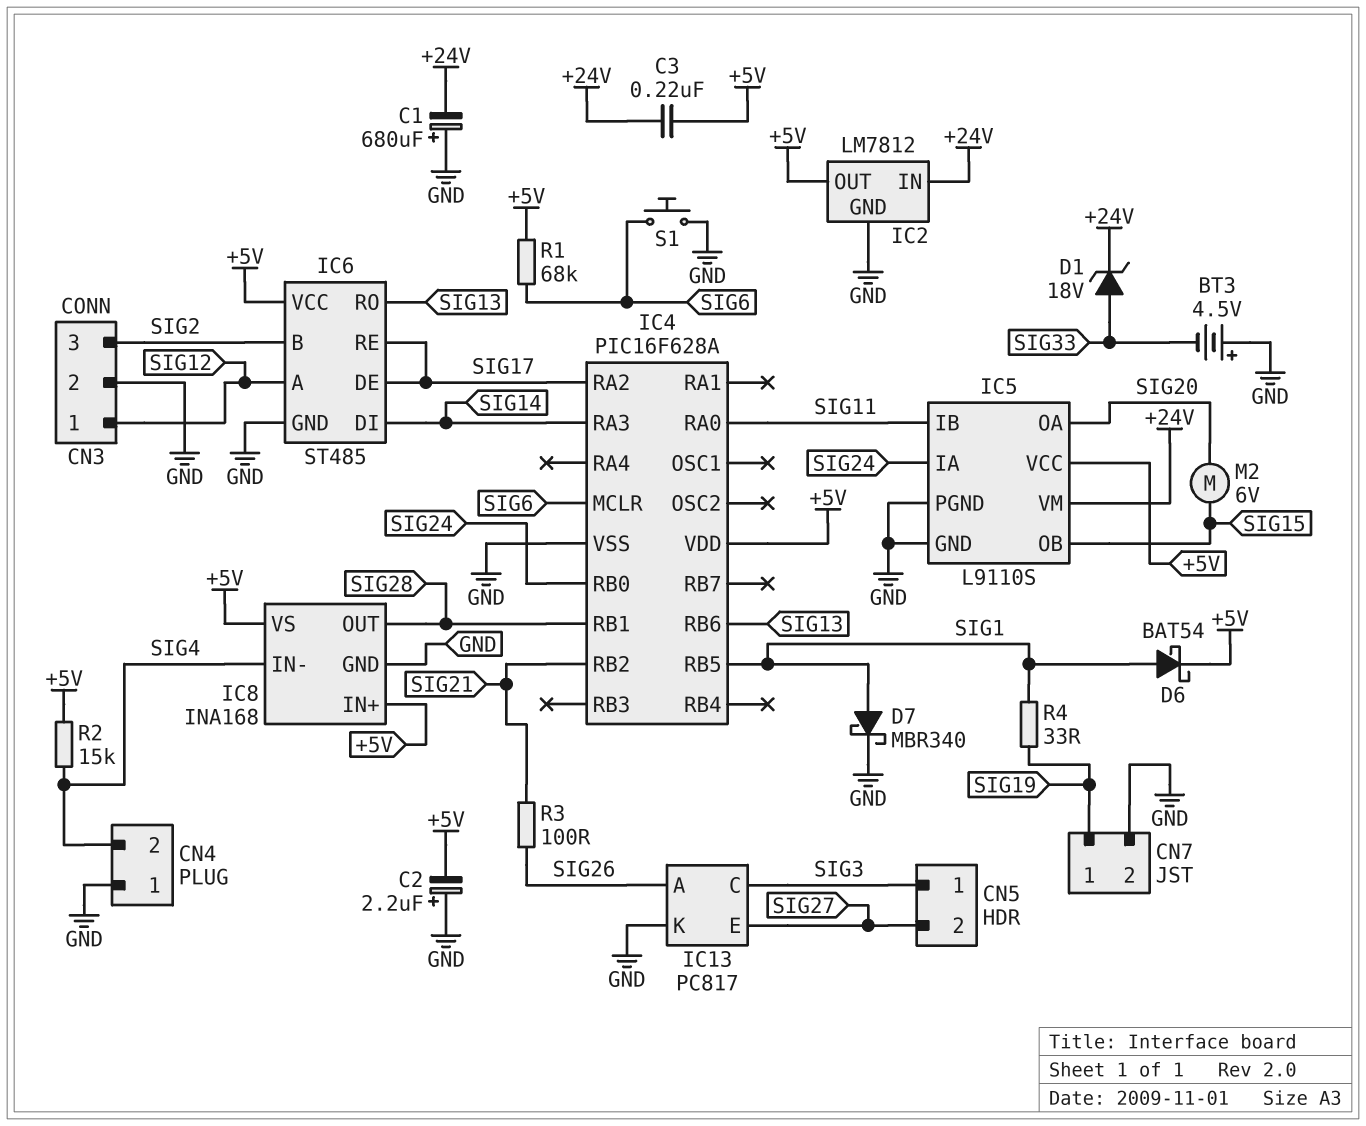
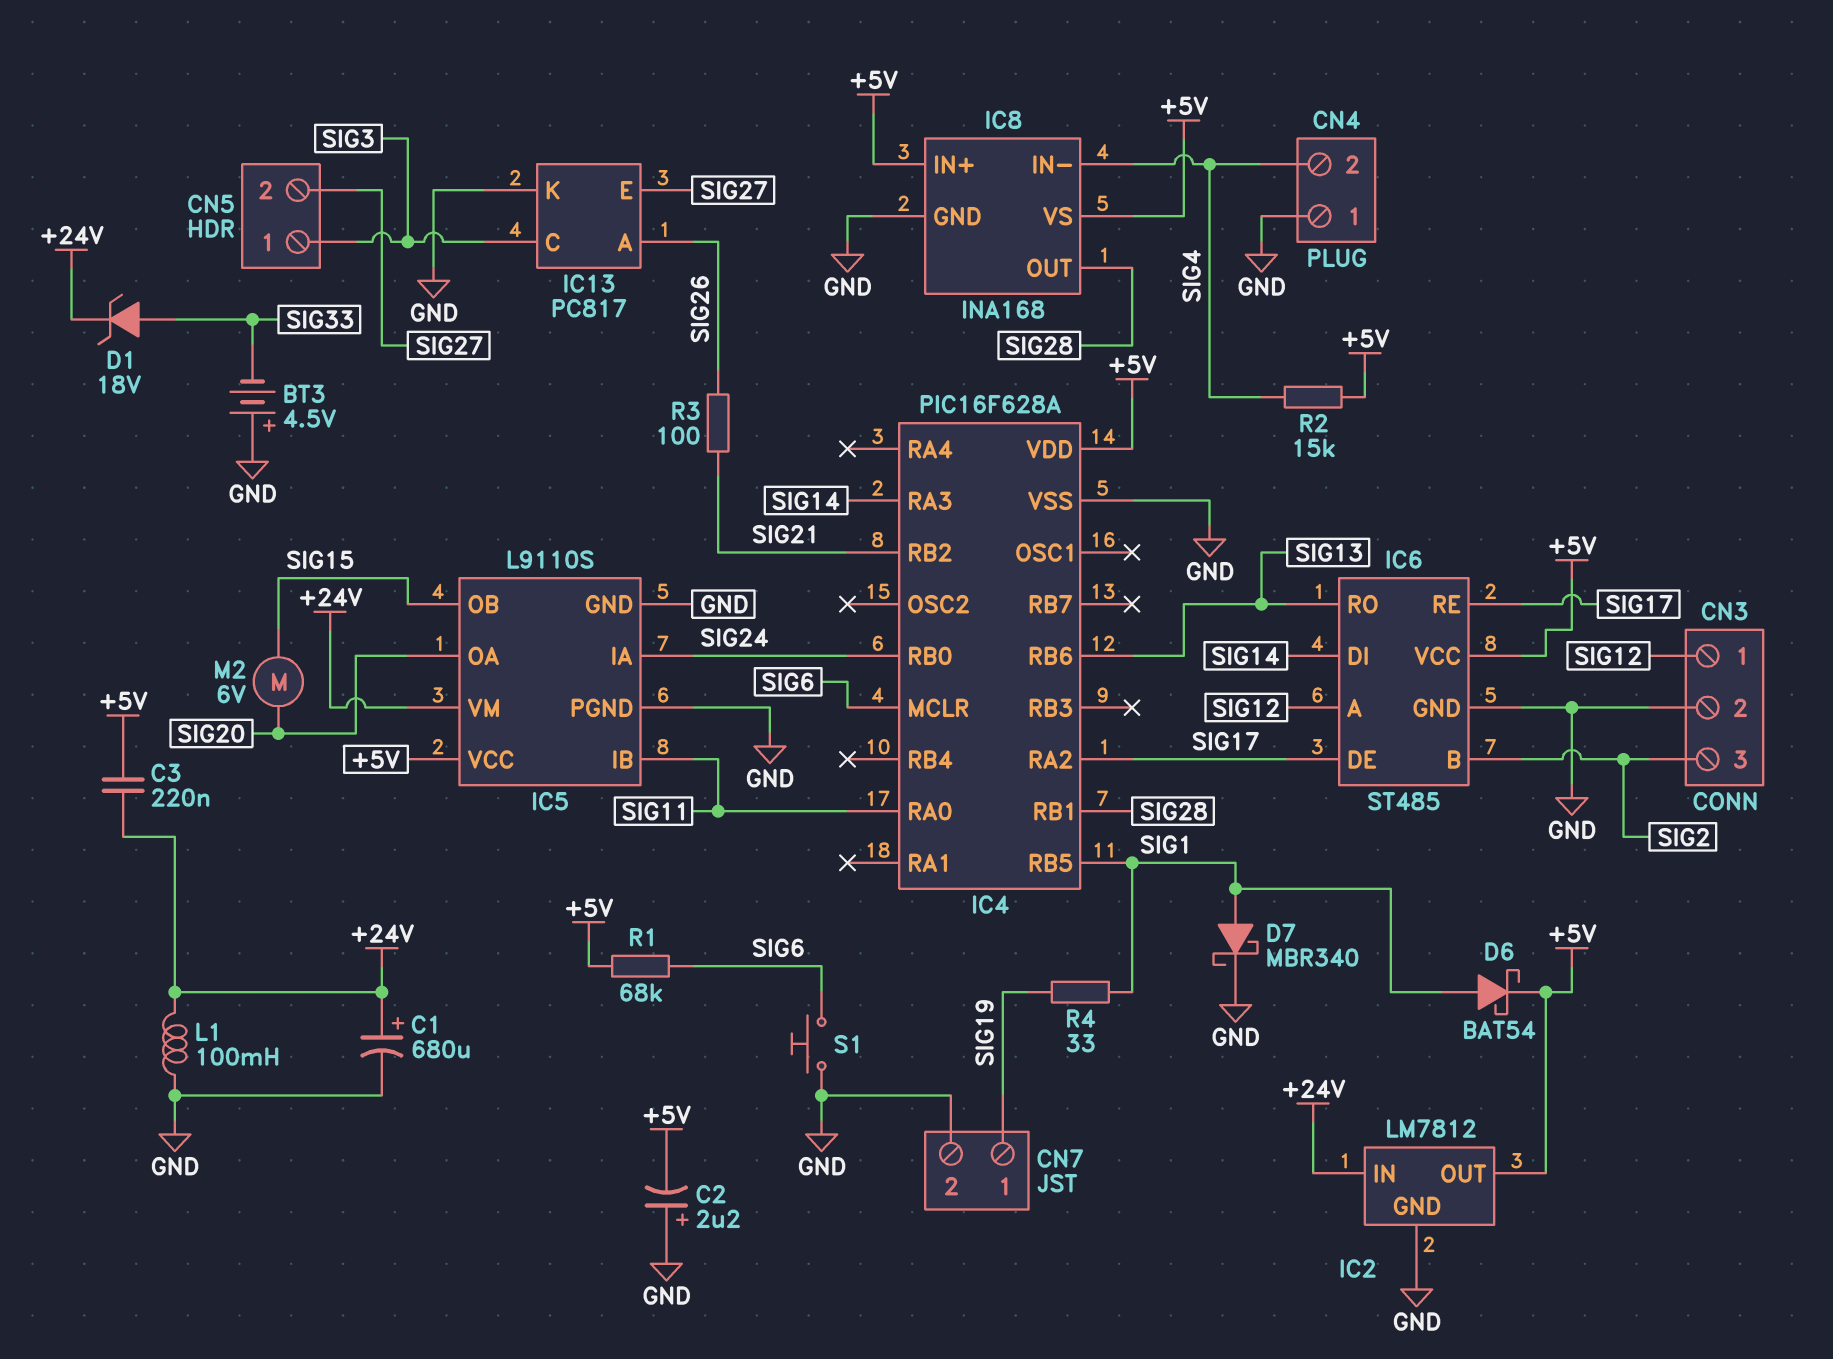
C1: 680uF (plus GND, minus +24V) -> 680uF (plus +24V, minus GND)
L1: none -> 100mH (+24V, GND)

